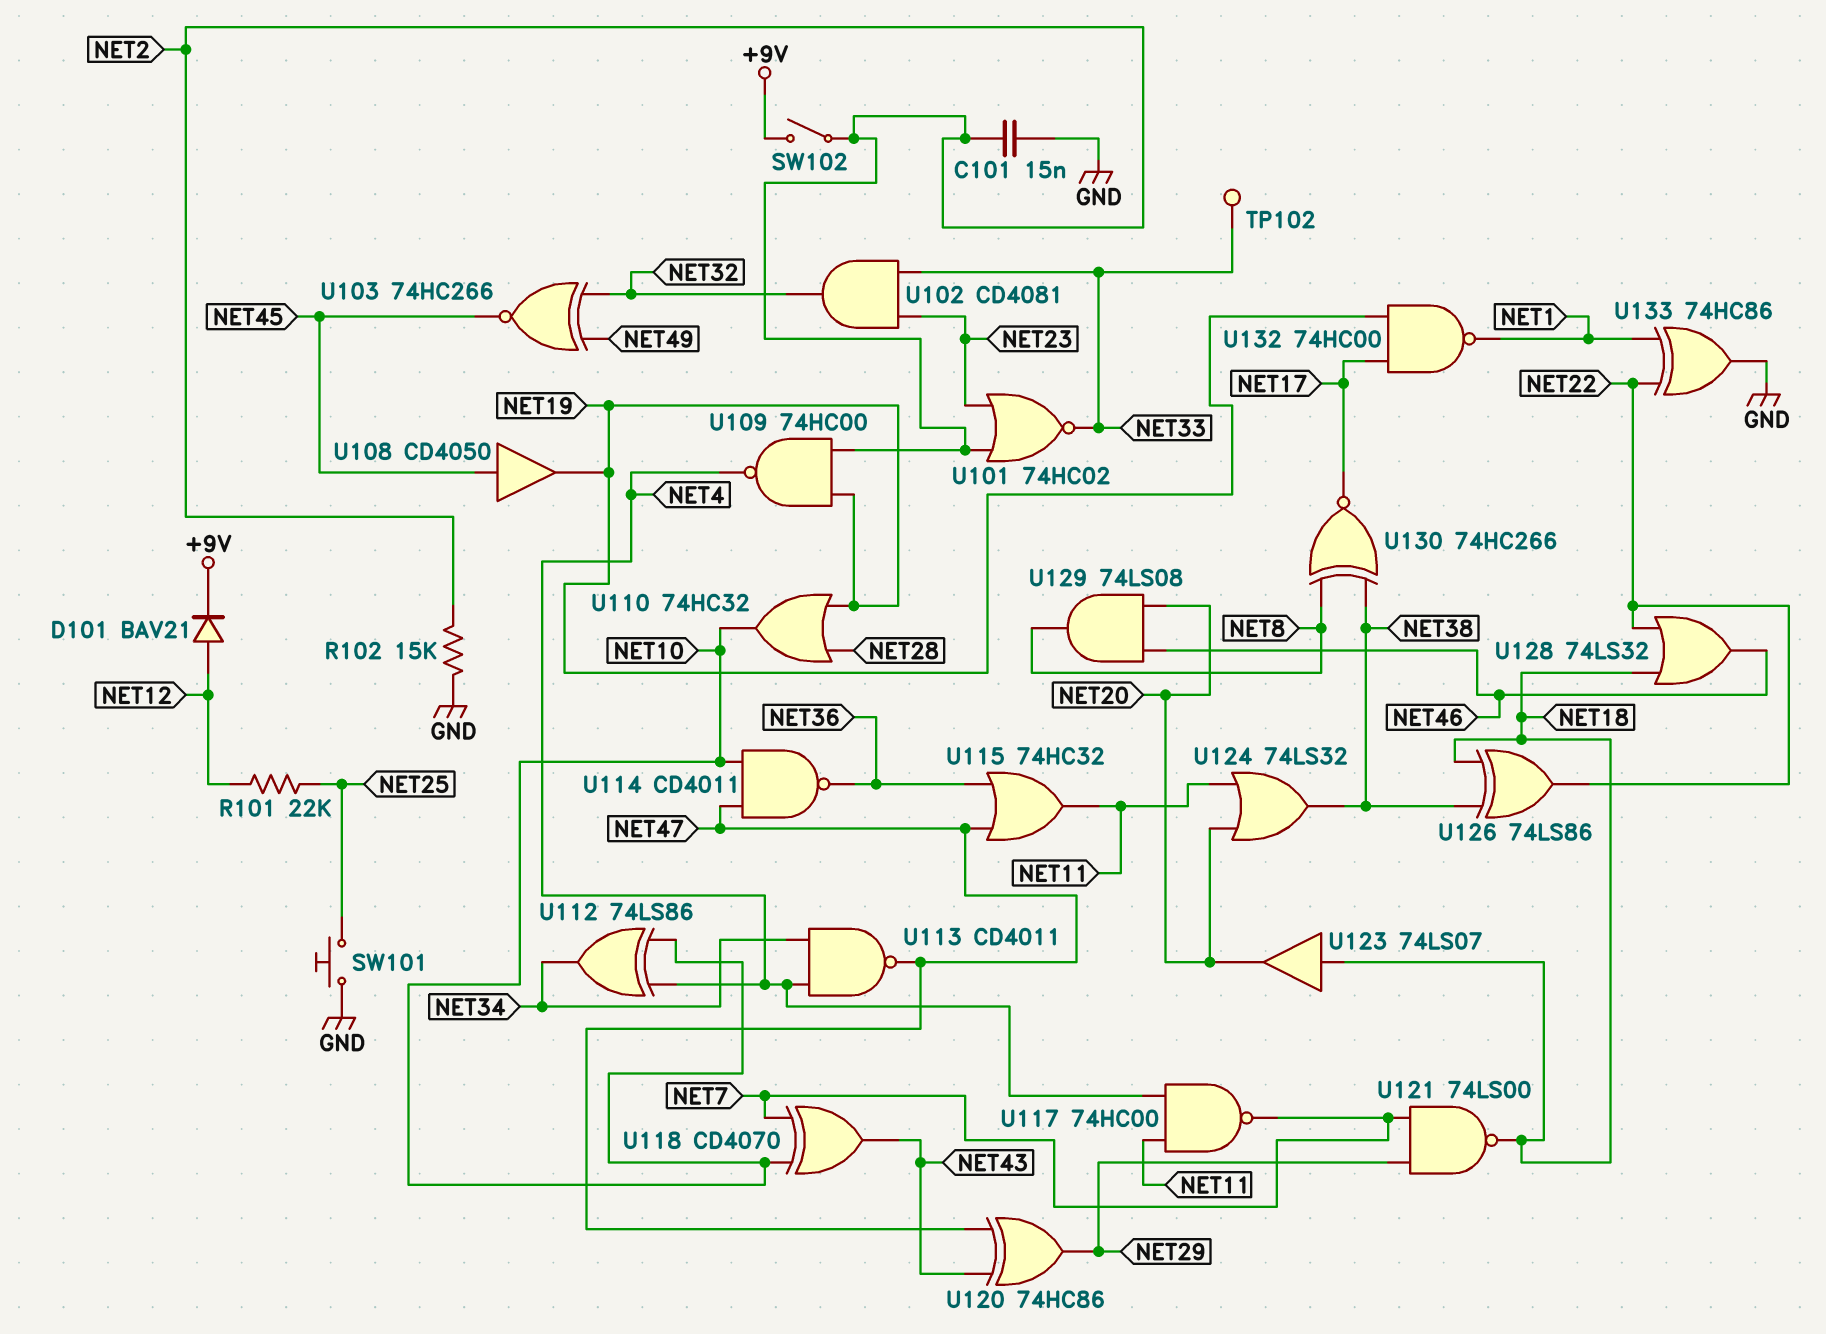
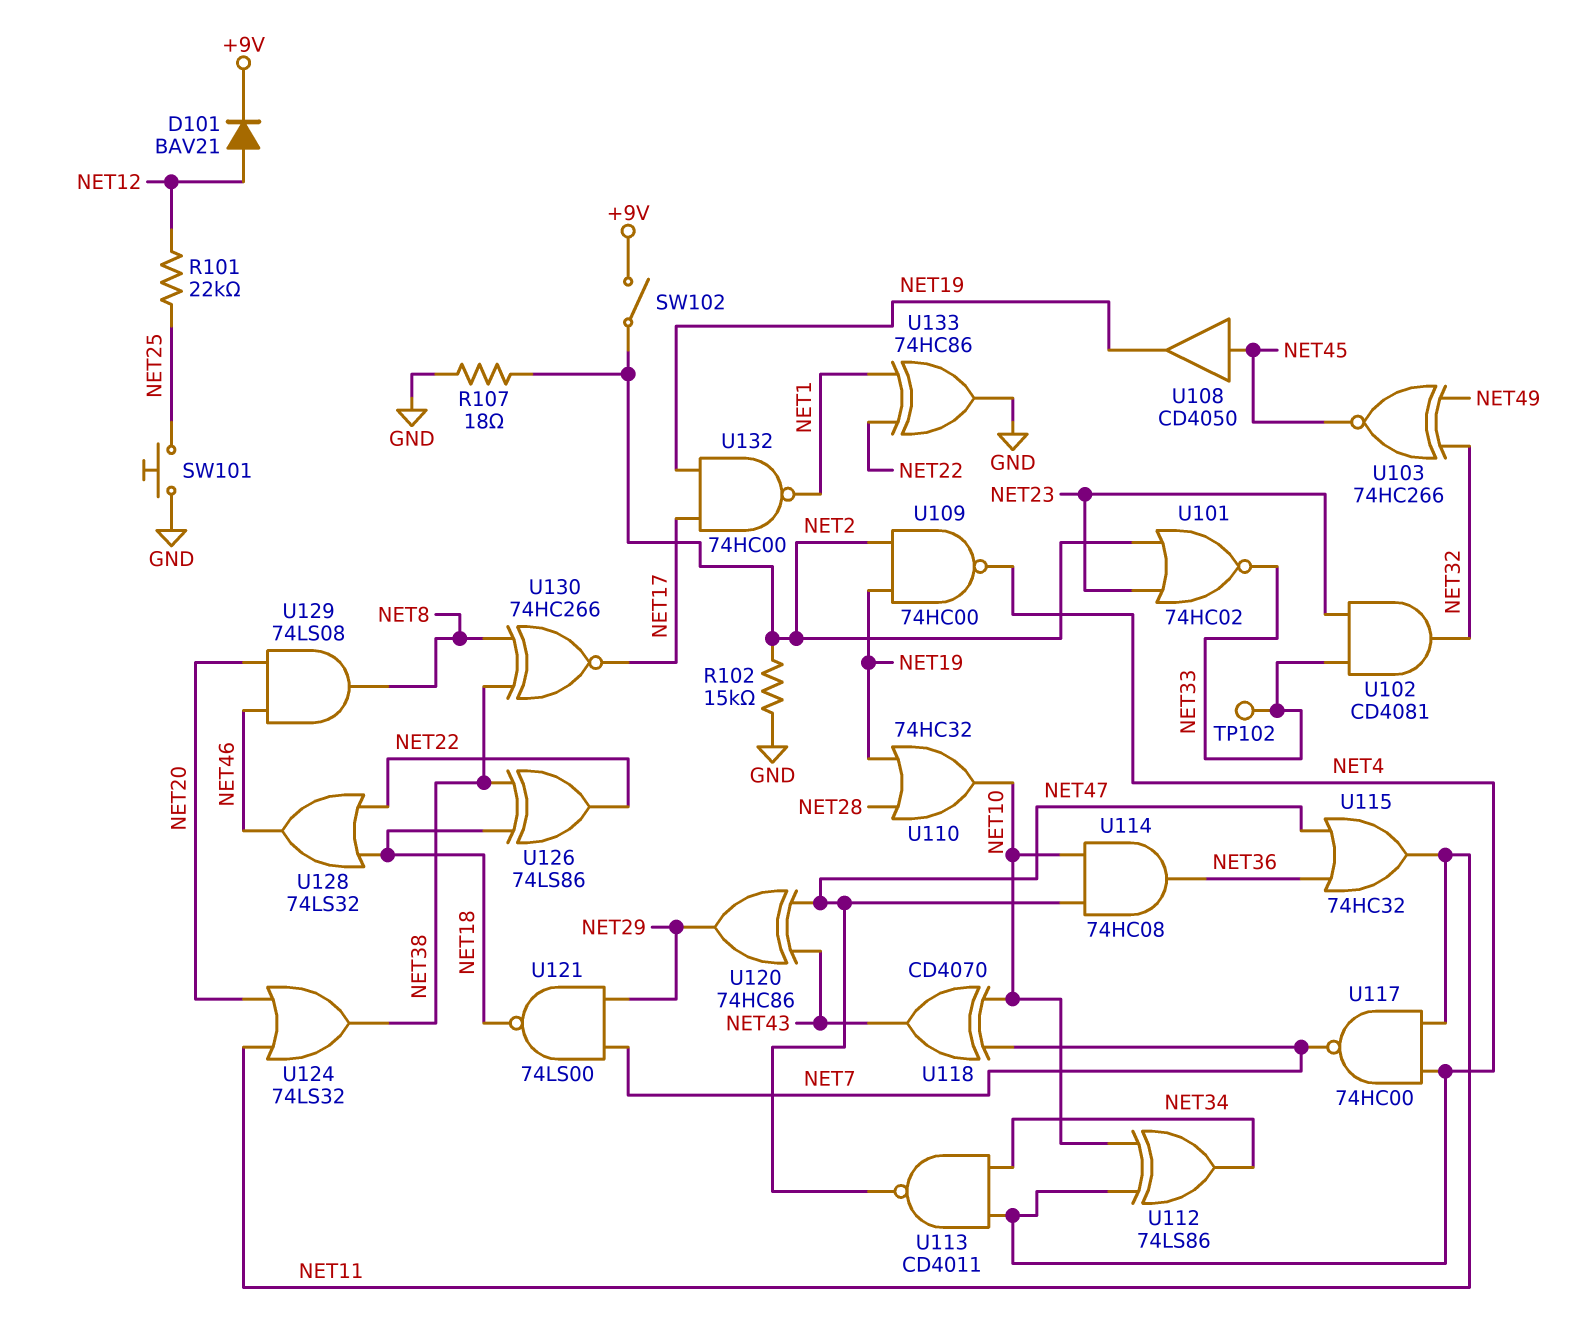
C101: 15nF (GND, NET2) -> none
R107: none -> 18 (GND, NET2)
U114: NAND CD4011 (in NET10, in NET47, out NET36) -> AND 74HC08 (in NET10, in NET47, out NET36)
U123: buffer 74LS07 (in NET18, out NET20) -> none

